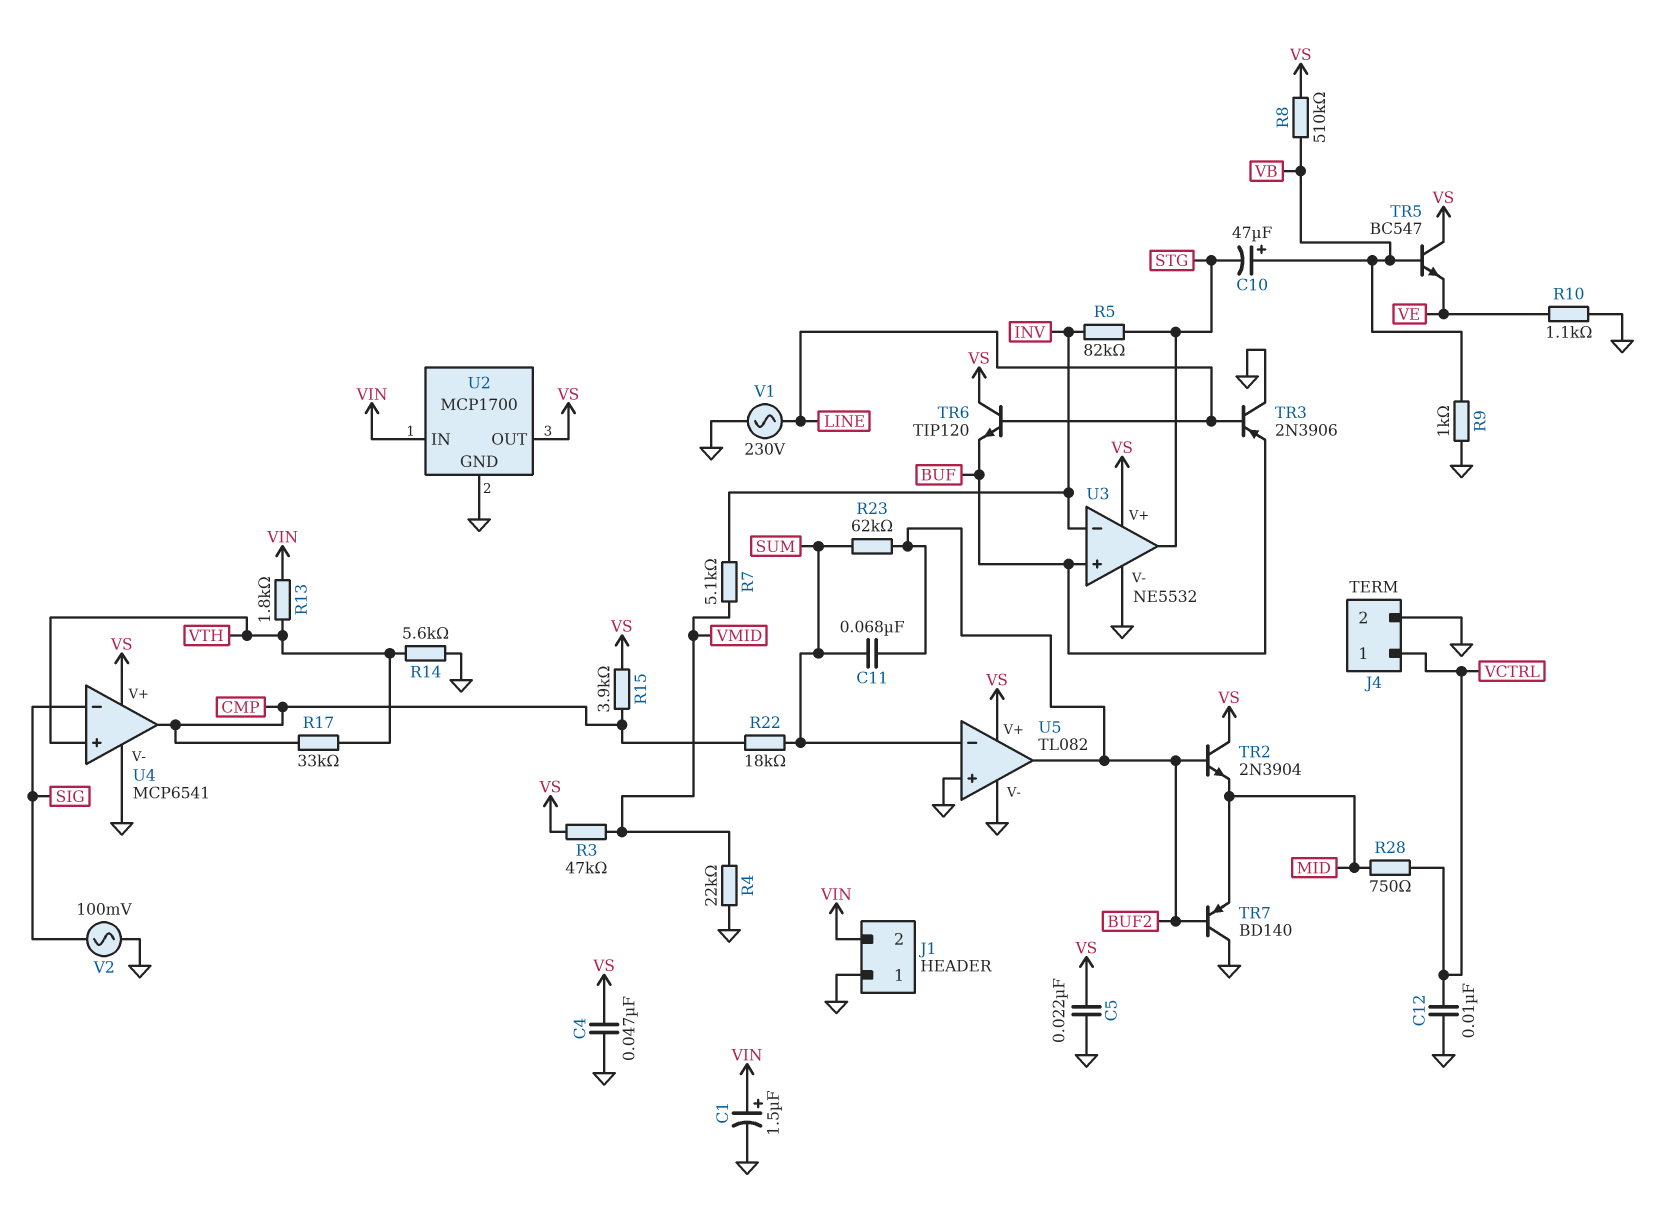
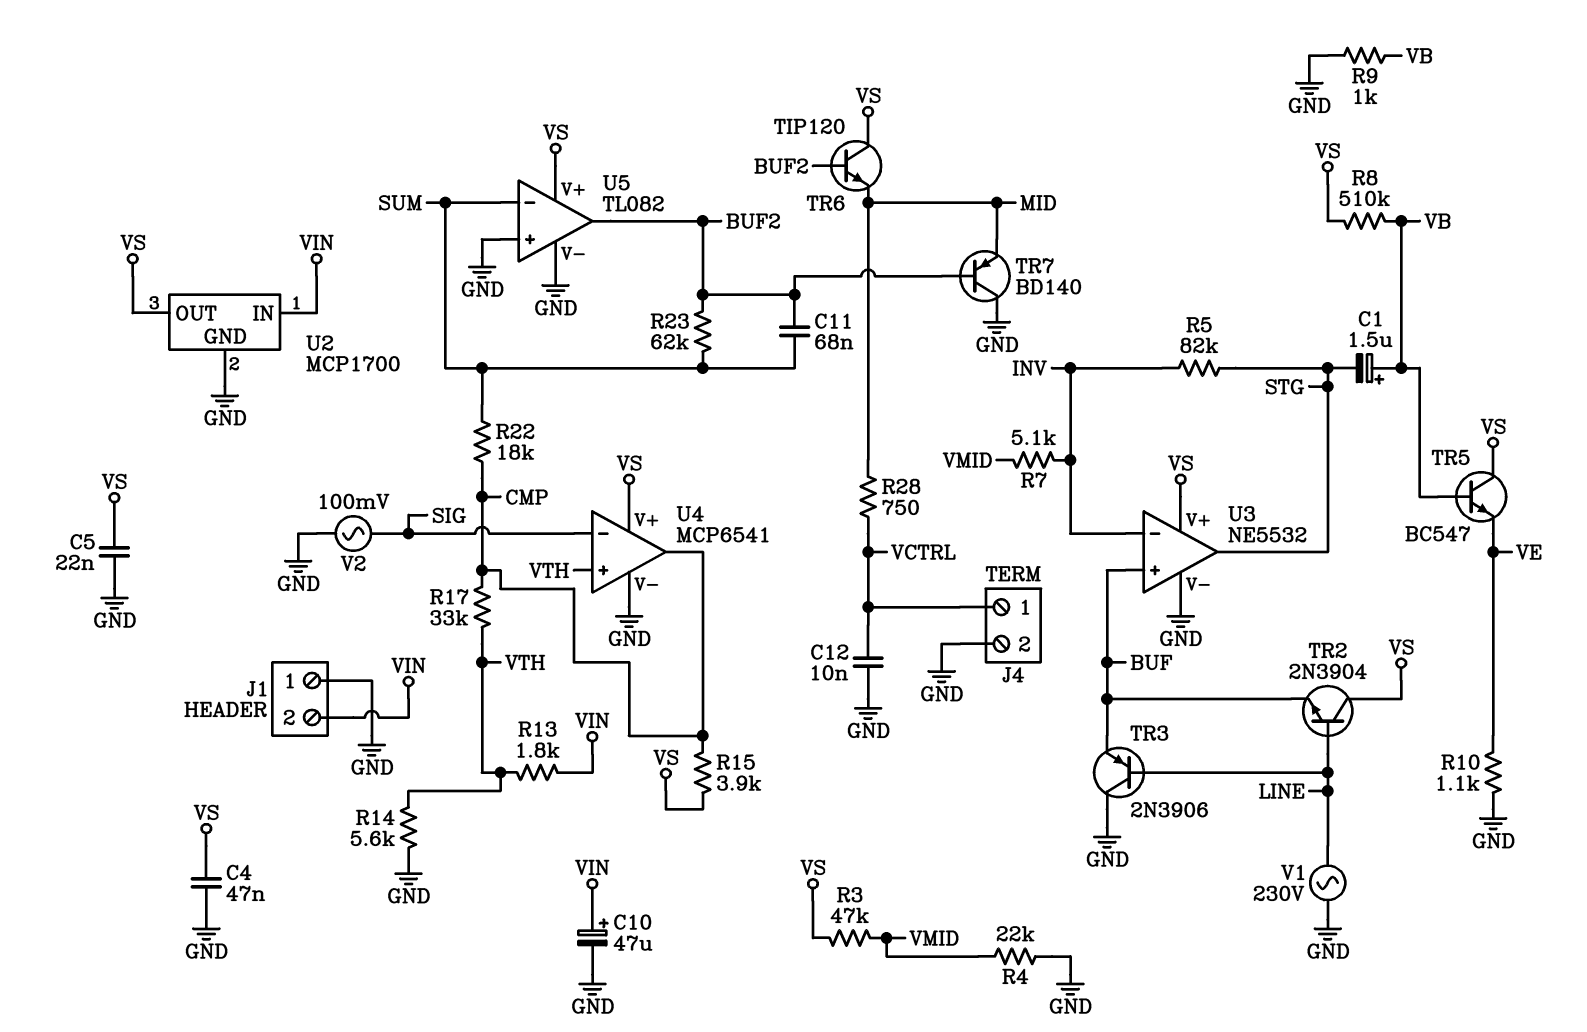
C1: 1.5uF (plus VIN, minus GND) -> 1.5uF (plus VB, minus STG)
C10: 47uF (plus VB, minus STG) -> 47uF (plus VIN, minus GND)
TR2: NPN 2N3904 (B BUF2, C VS, E MID) -> NPN 2N3904 (B LINE, C VS, E BUF)
TR6: NPN TIP120 (B LINE, C VS, E BUF) -> NPN TIP120 (B BUF2, C VS, E MID)

